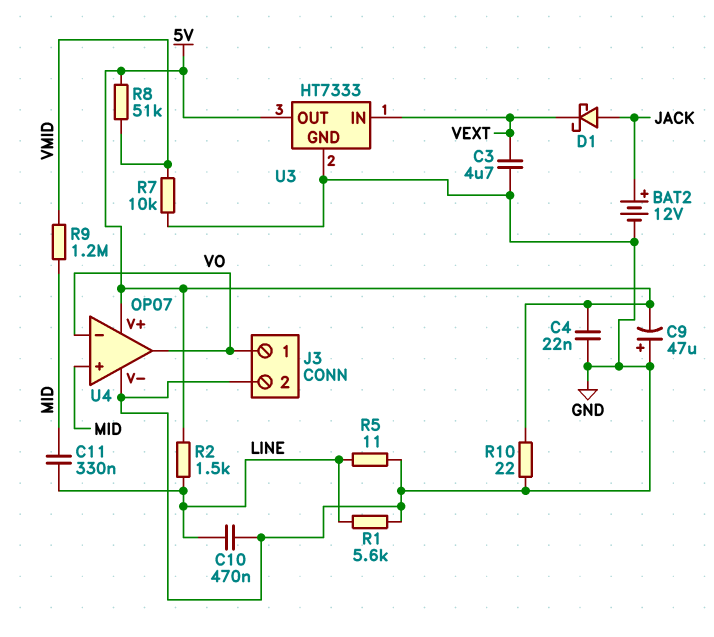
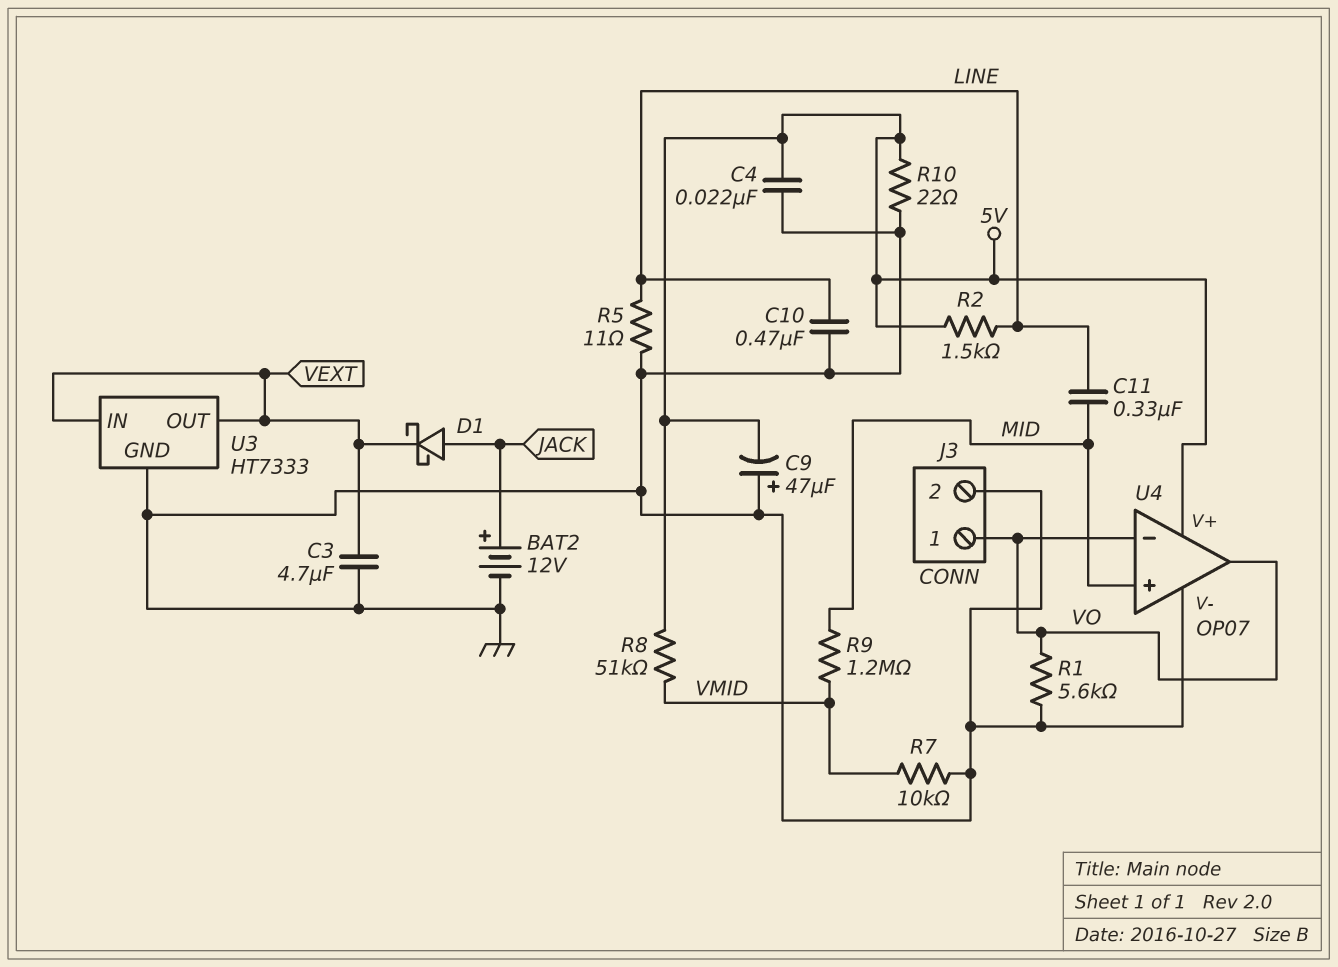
R1: 5.6k (GND, LINE) -> 5.6k (GND, VO)
U3 pin OUT: 5V -> VEXT

